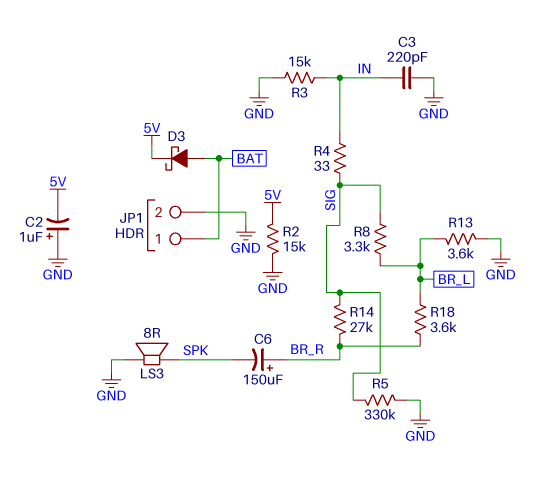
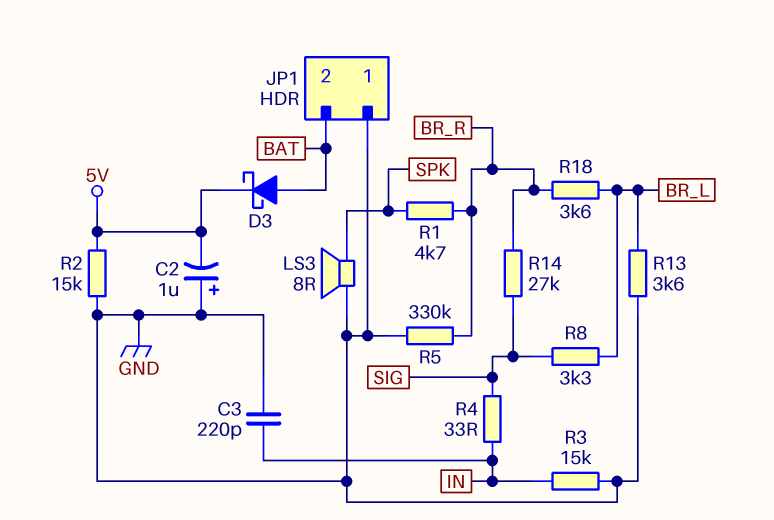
C6: 150uF (plus BR_R, minus SPK) -> none
JP1 pin 1: BAT -> GND
JP1 pin 2: GND -> BAT
R1: none -> 4.7k (BR_R, SPK)
R5: 330k (GND, SIG) -> 330k (BR_R, GND)

